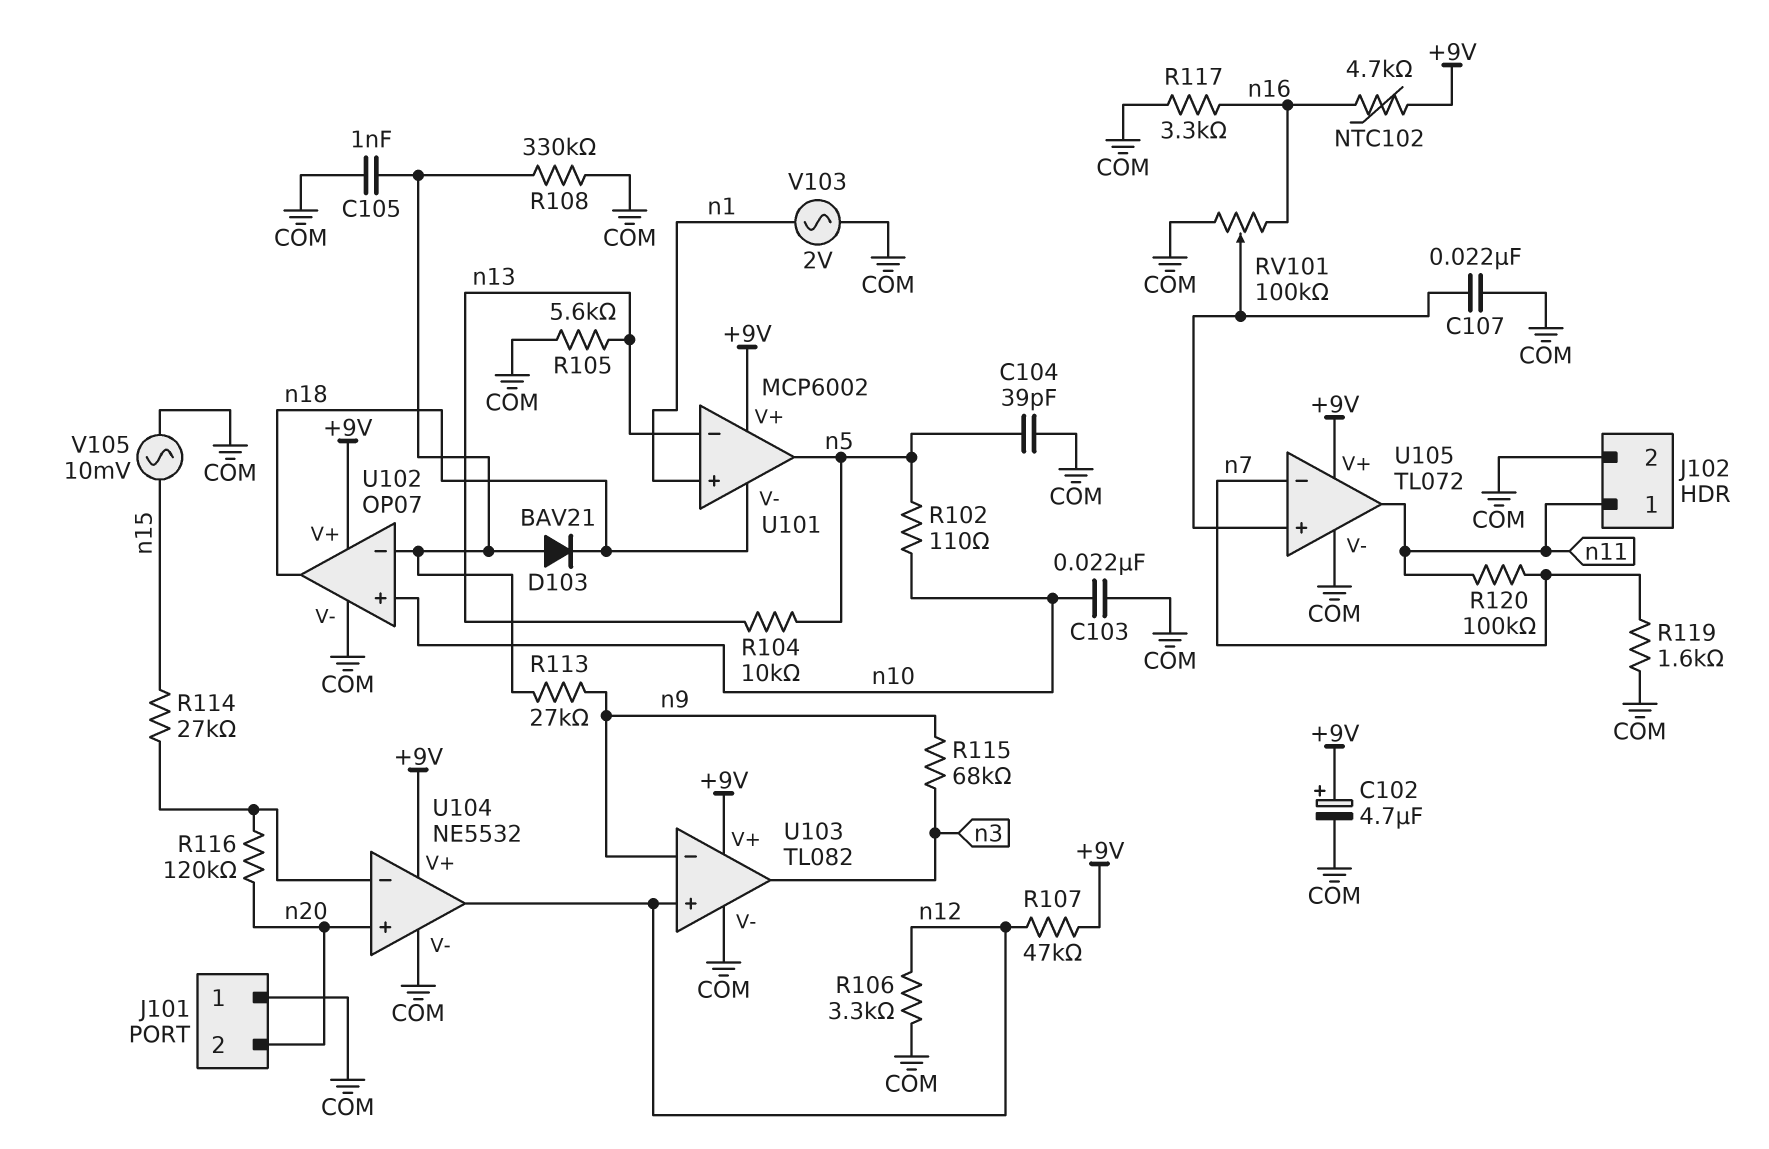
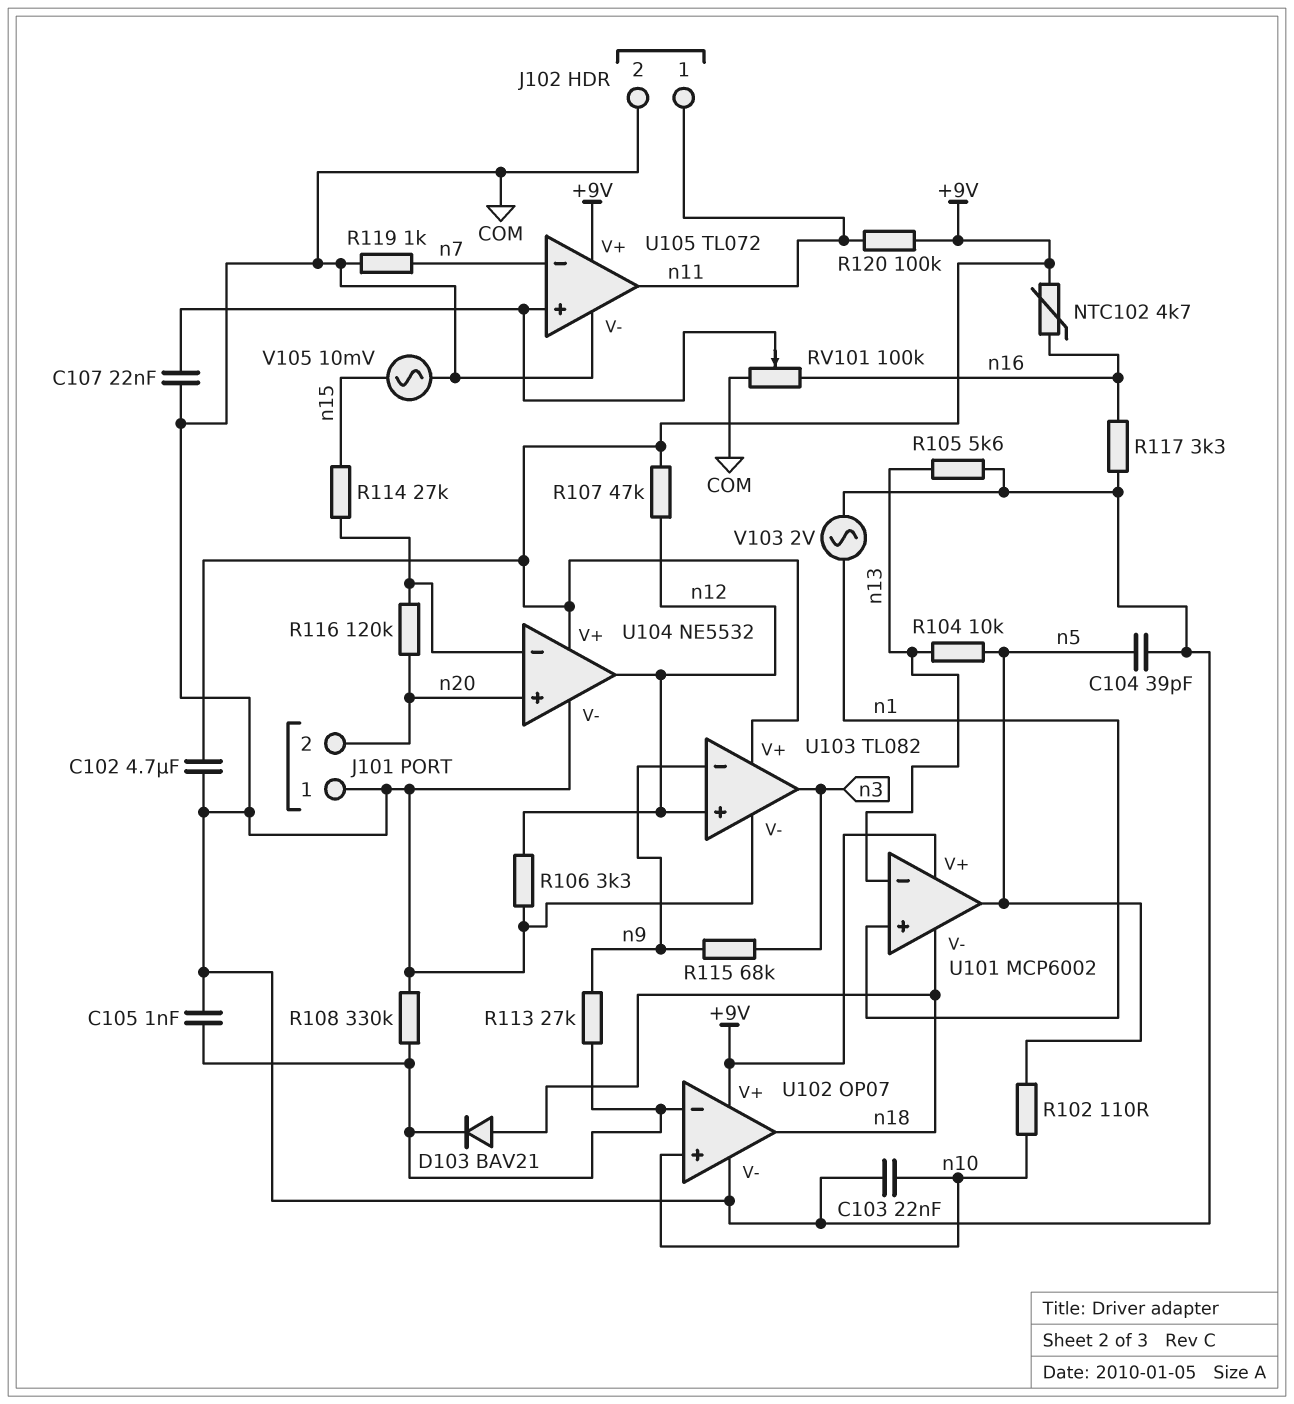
C102: 4.7uF (plus +9V, minus COM) -> 4.7uF (+9V, COM)
D103: diode BAV21 (A U102/in-, K n18) -> diode BAV21 (A n18, K U102/in-)
R119: 1.6k (COM, n7) -> 1k (COM, n7)
R120: 100k (n7, n11) -> 100k (+9V, n11)

